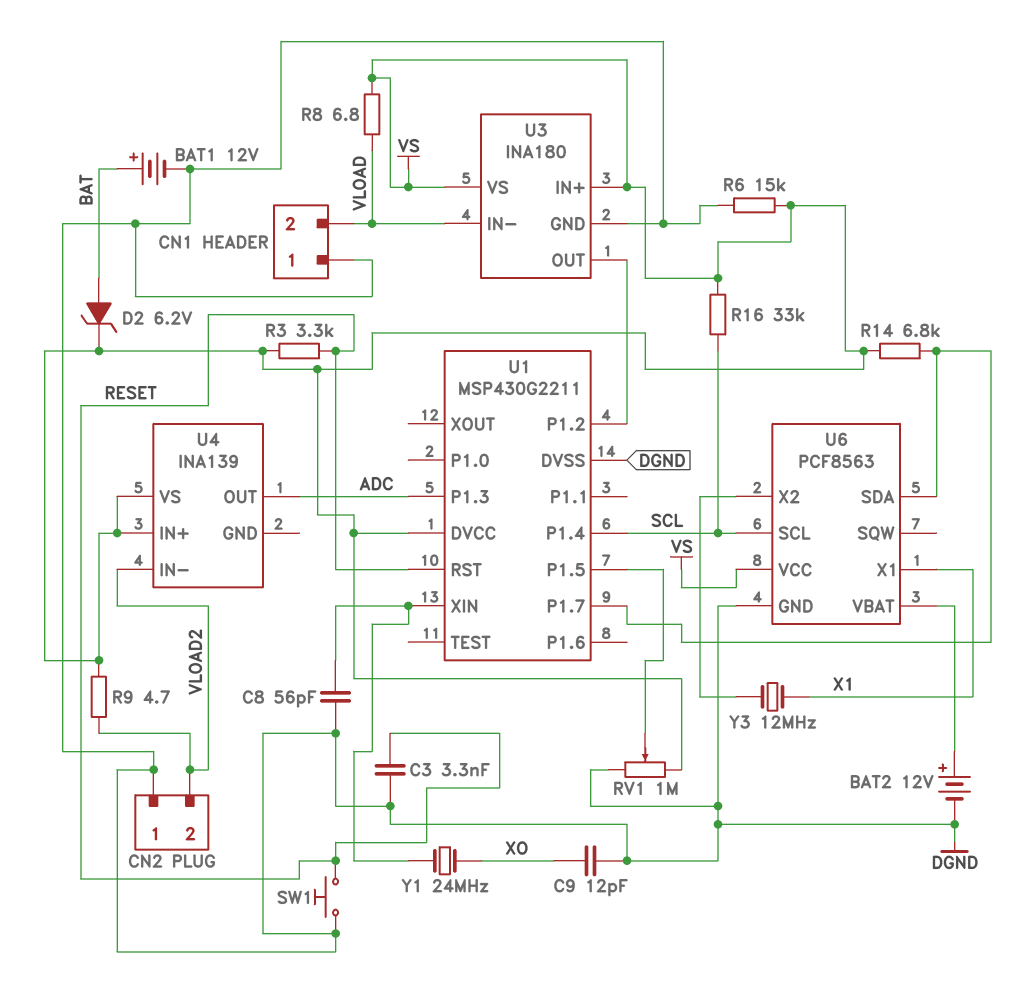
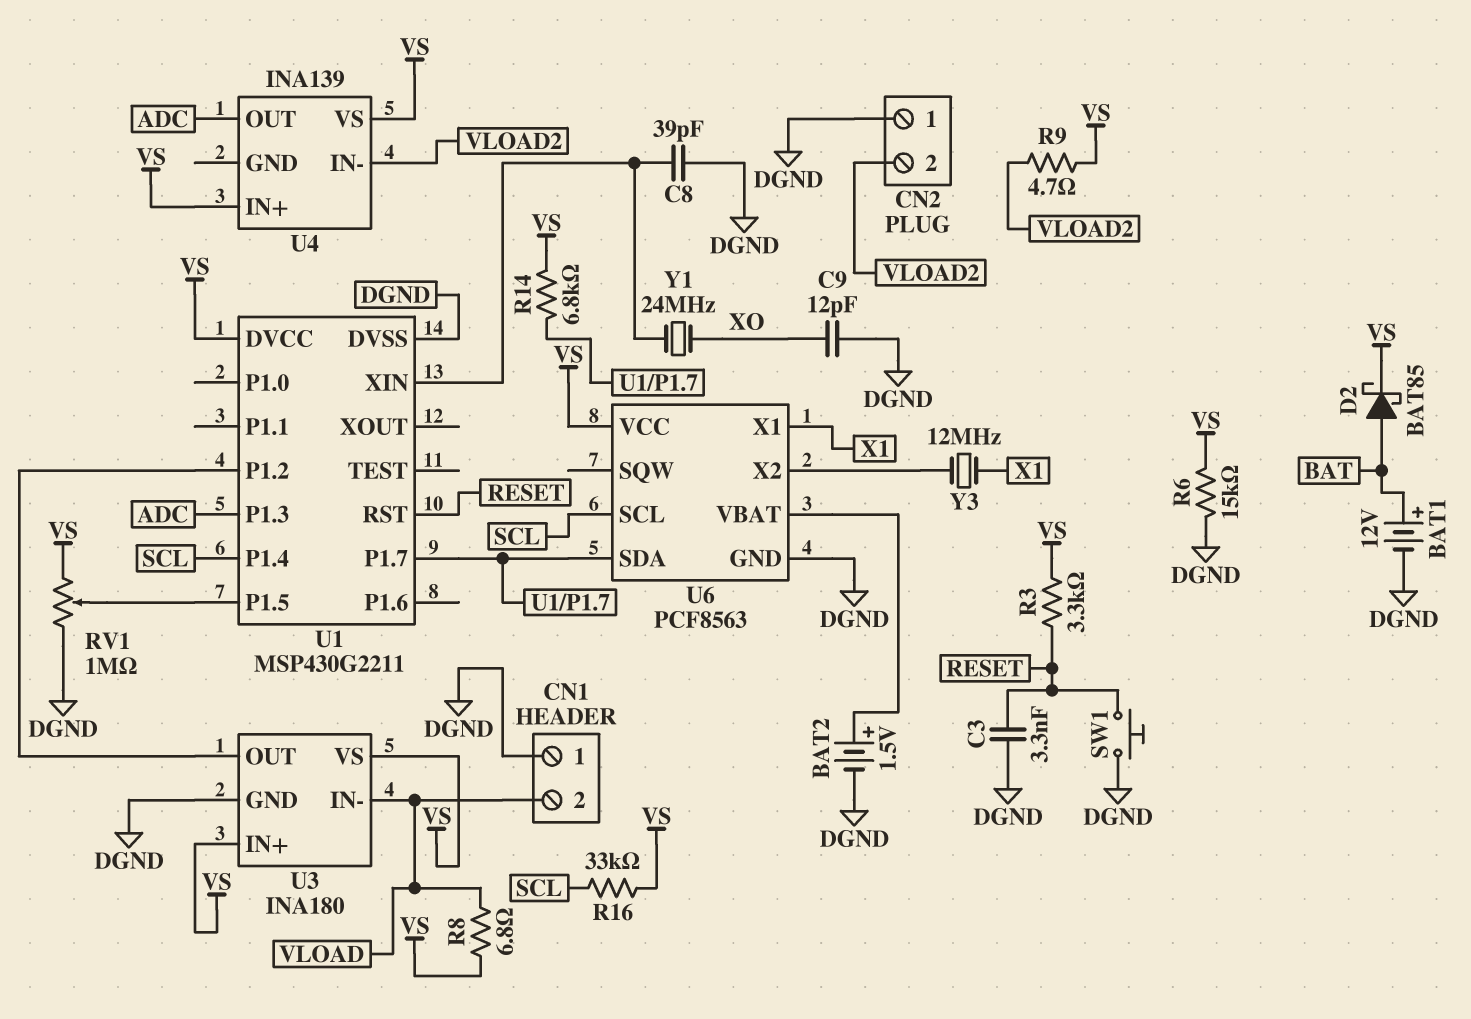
BAT2: 12V (plus U6/VBAT, minus DGND) -> 1.5V (plus U6/VBAT, minus DGND)
C8: 56pF (DGND, U1/XIN) -> 39pF (DGND, U1/XIN)
D2: zener 6.2V (A BAT, K VS) -> schottky BAT85 (A BAT, K VS)

